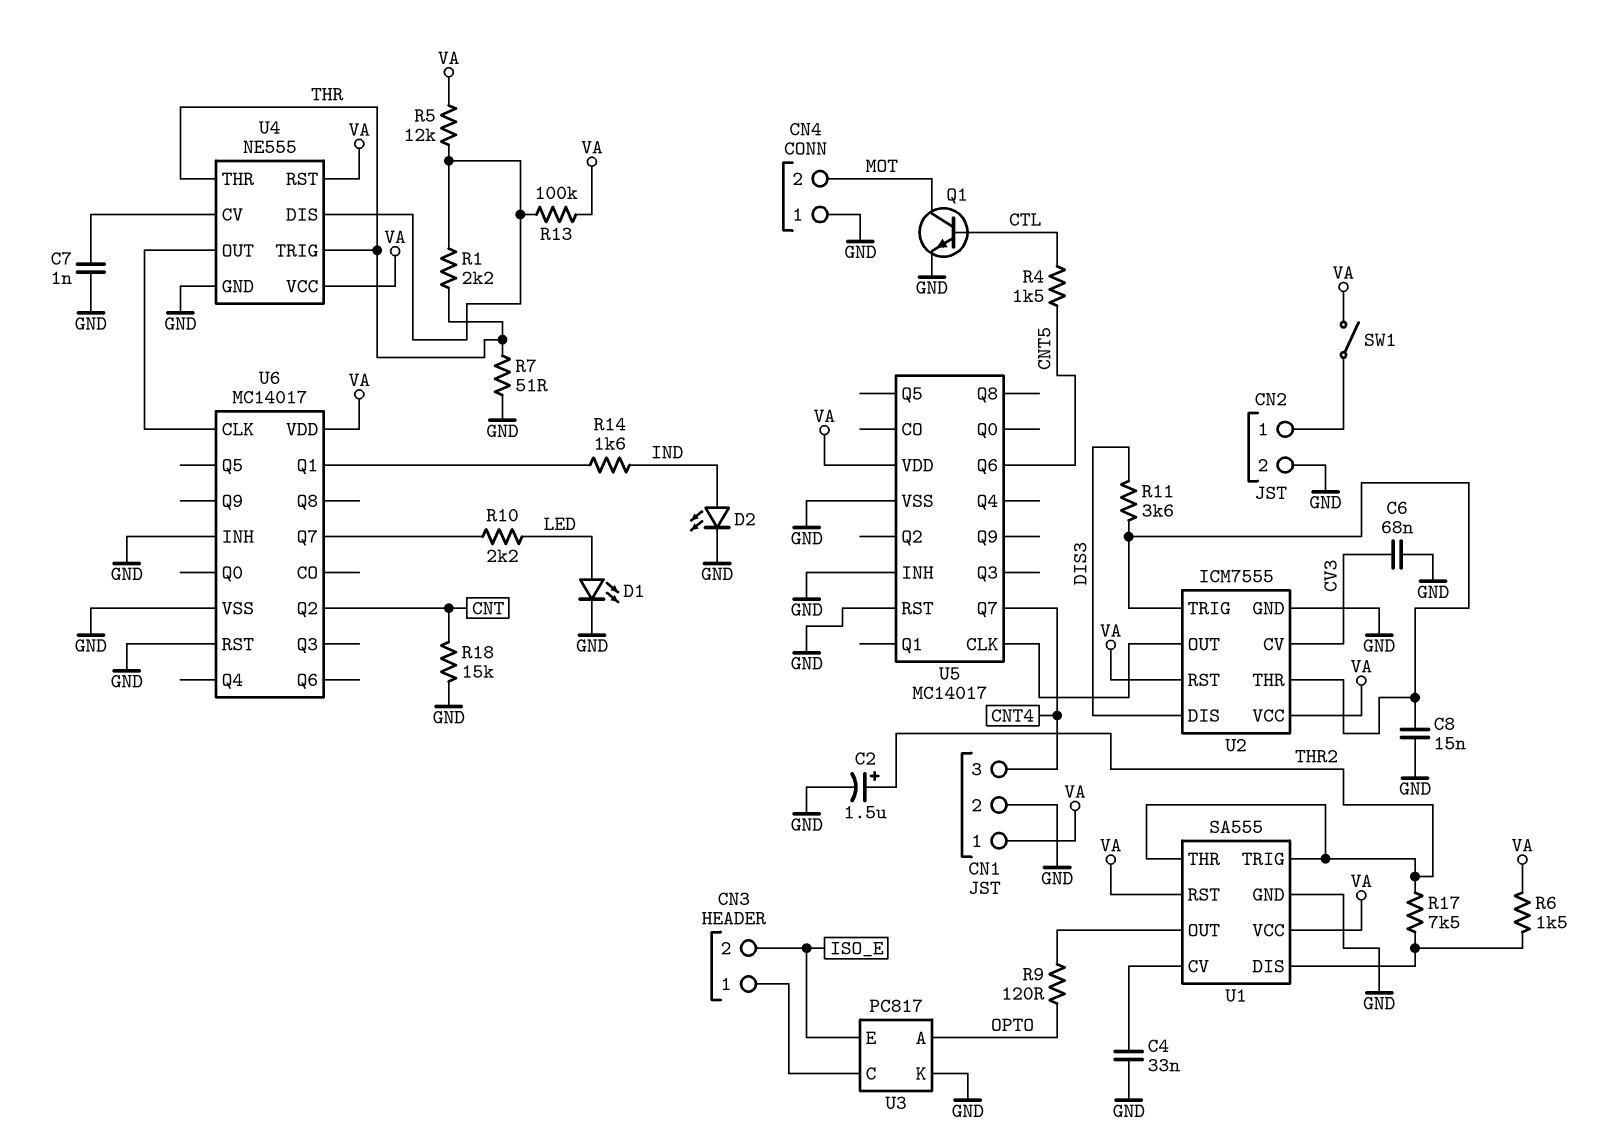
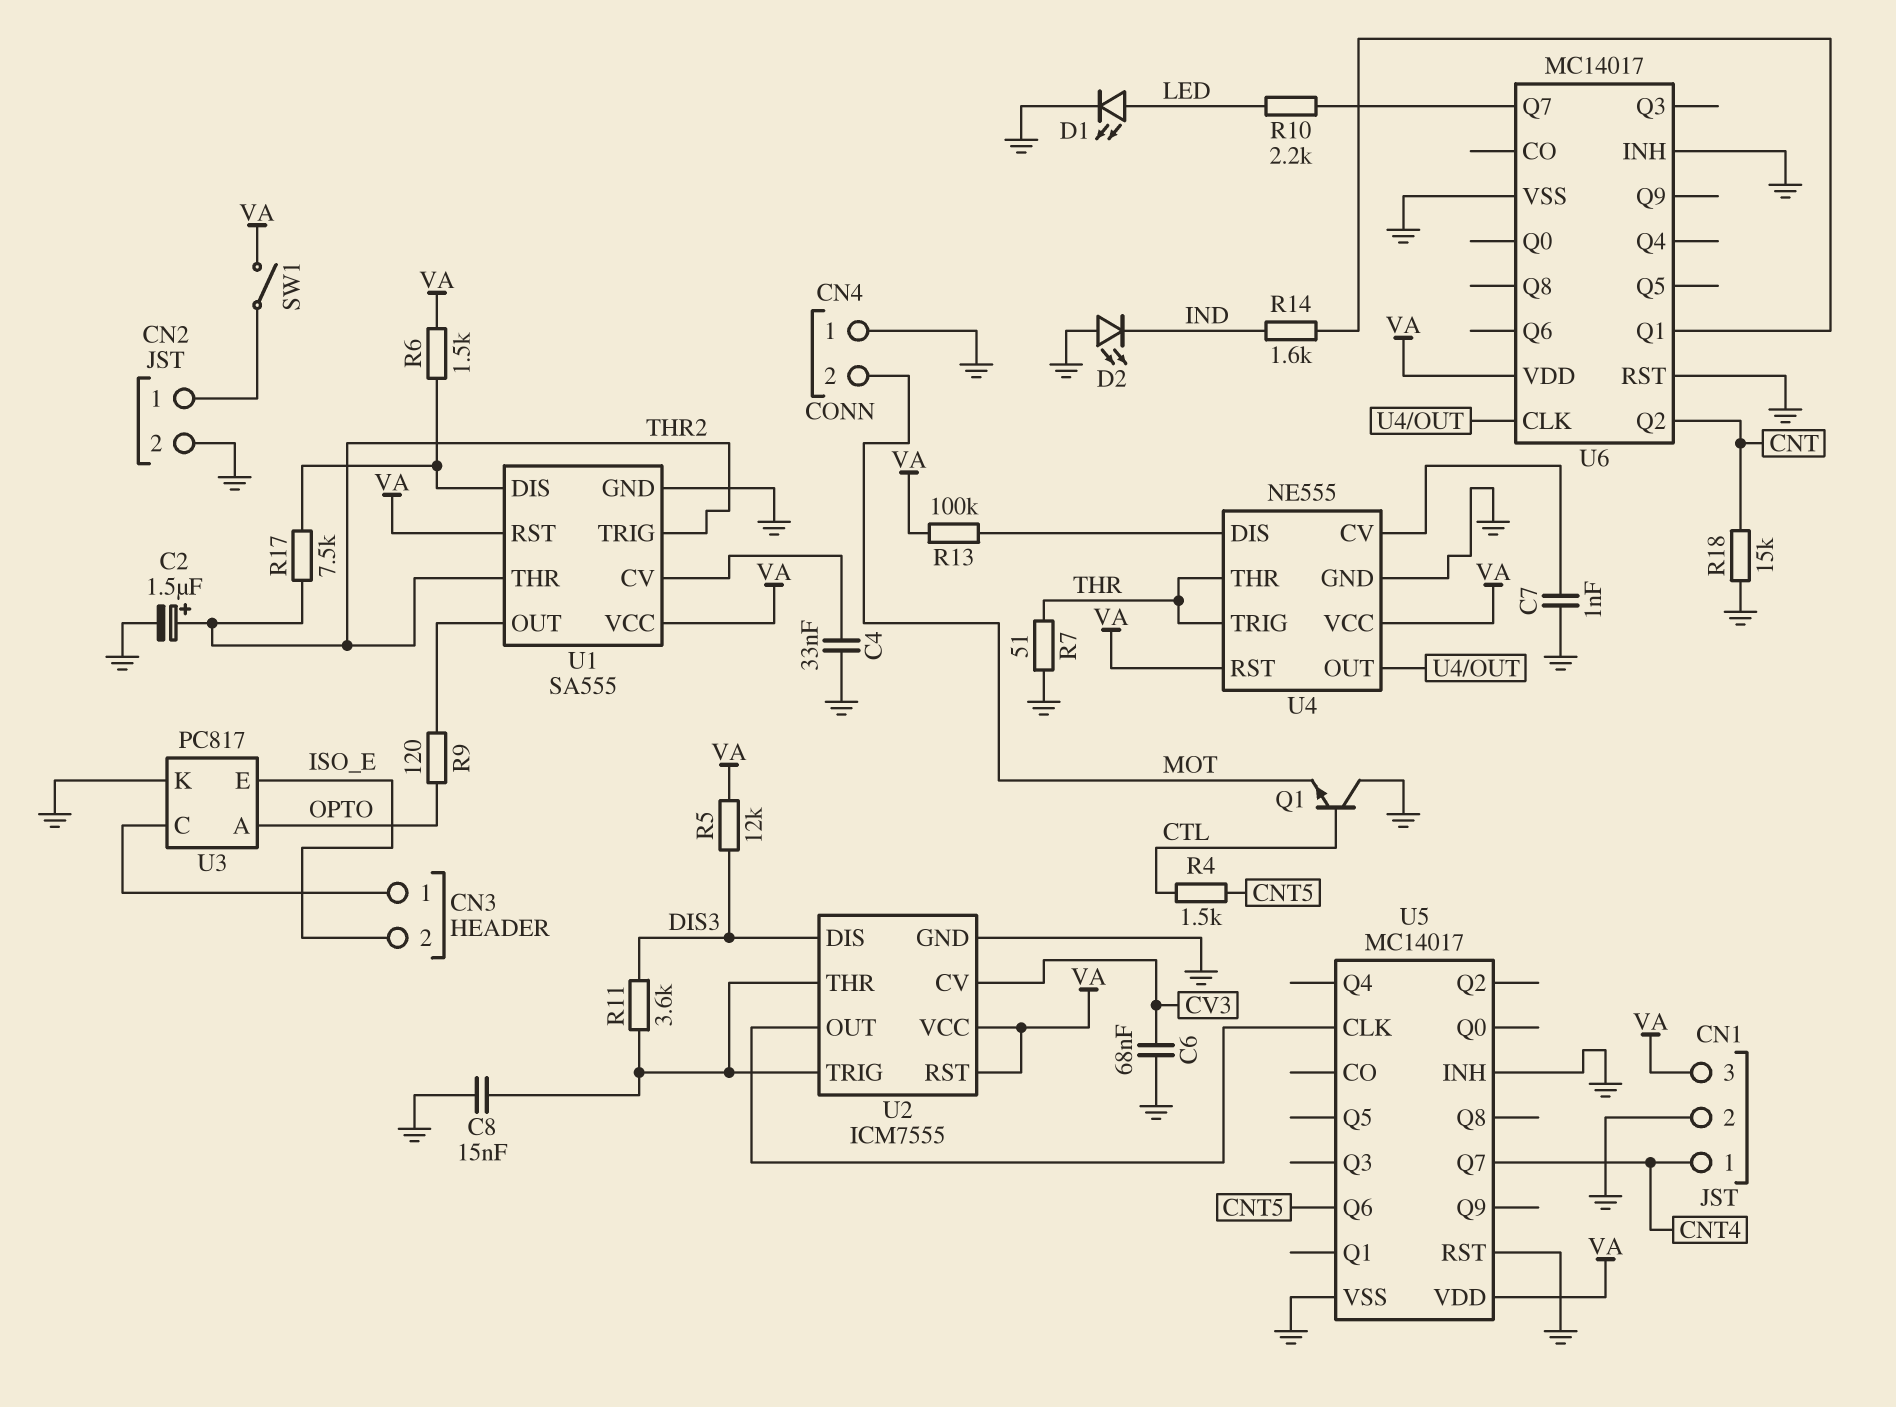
CN1 pin 1: VA -> CNT4
CN1 pin 3: CNT4 -> VA
D2: LED (A IND, K GND) -> LED (A GND, K IND)
Q1: NPN (B CTL, C MOT, E GND) -> NPN (B CTL, C GND, E MOT)
R1: 2.2k (THR, U4/DIS) -> none
R5: 12k (U4/DIS, VA) -> 12k (DIS3, VA)

